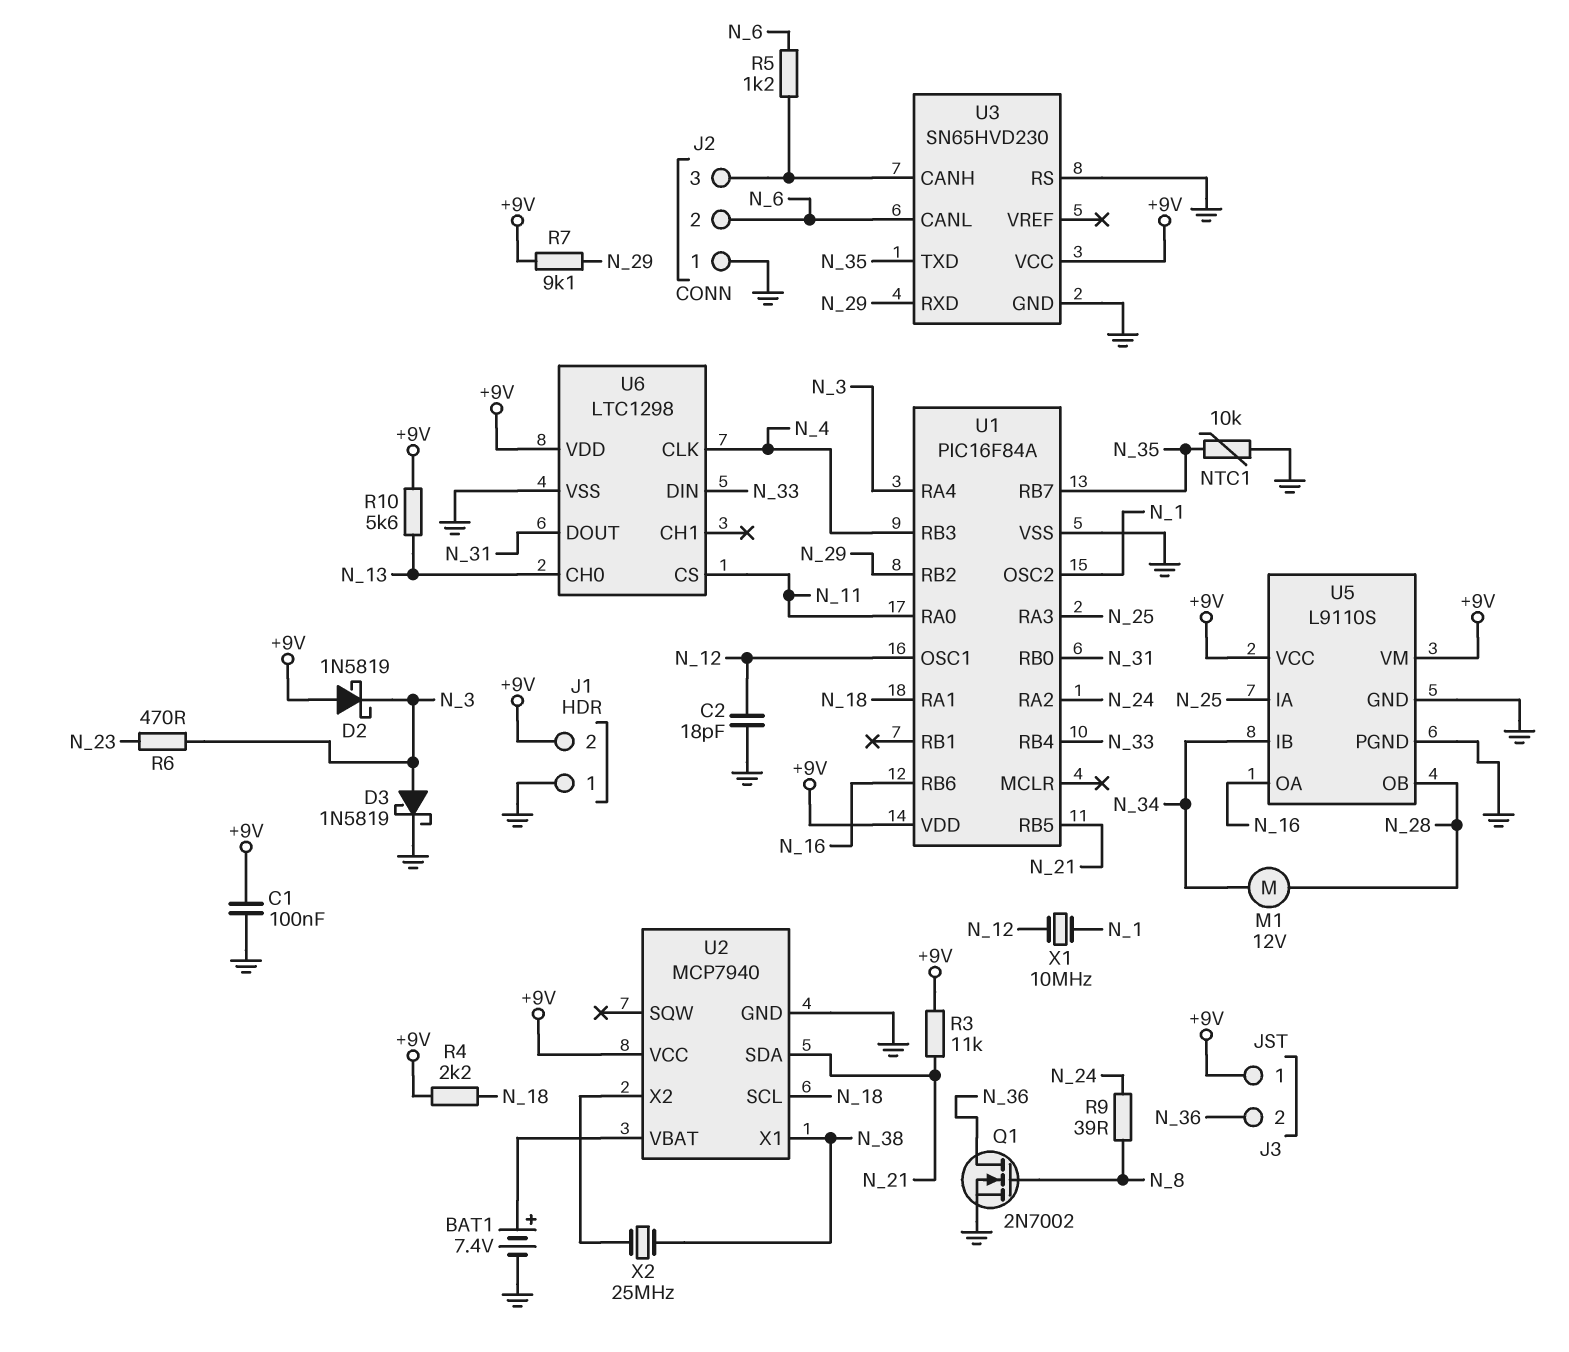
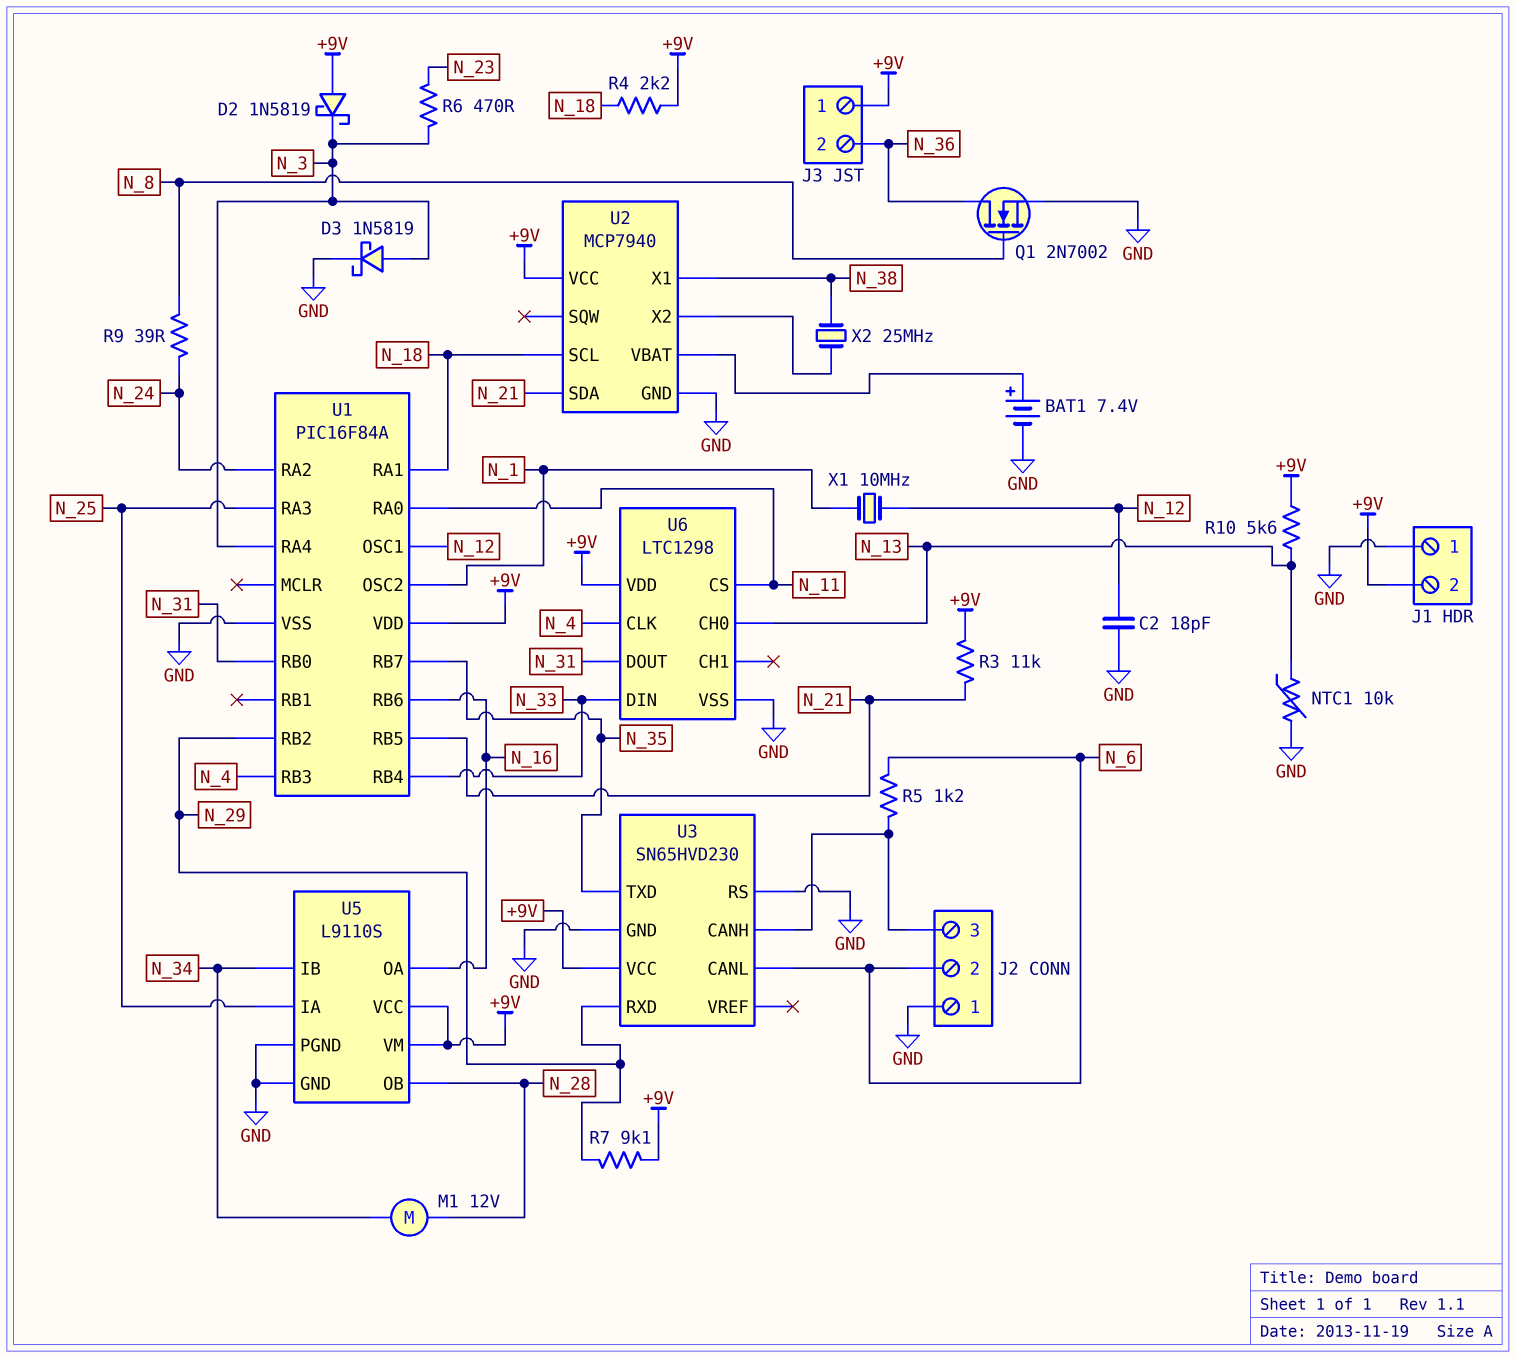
C1: 100nF (+9V, GND) -> none
NTC1: 10k (GND, N_35) -> 10k (GND, N_13)

